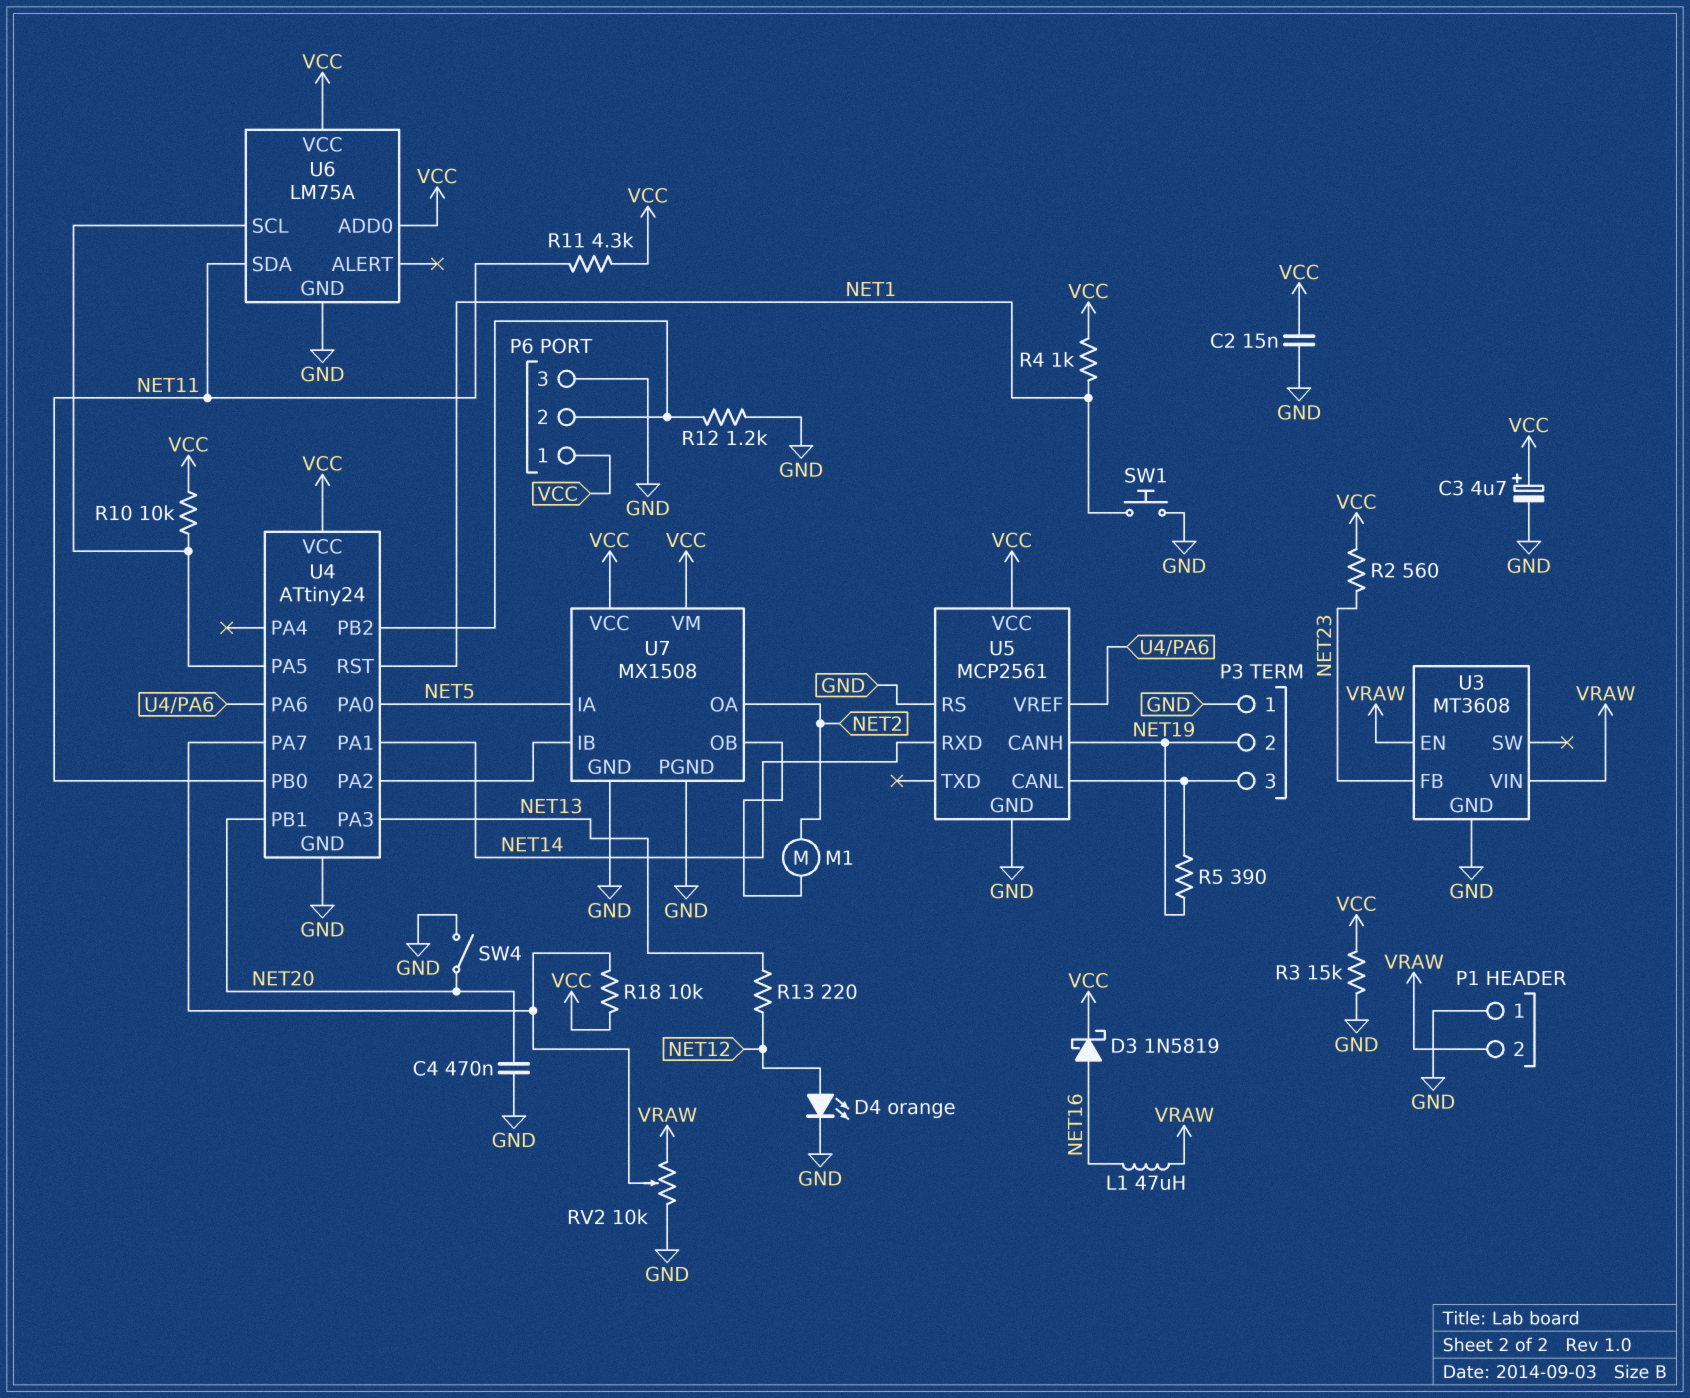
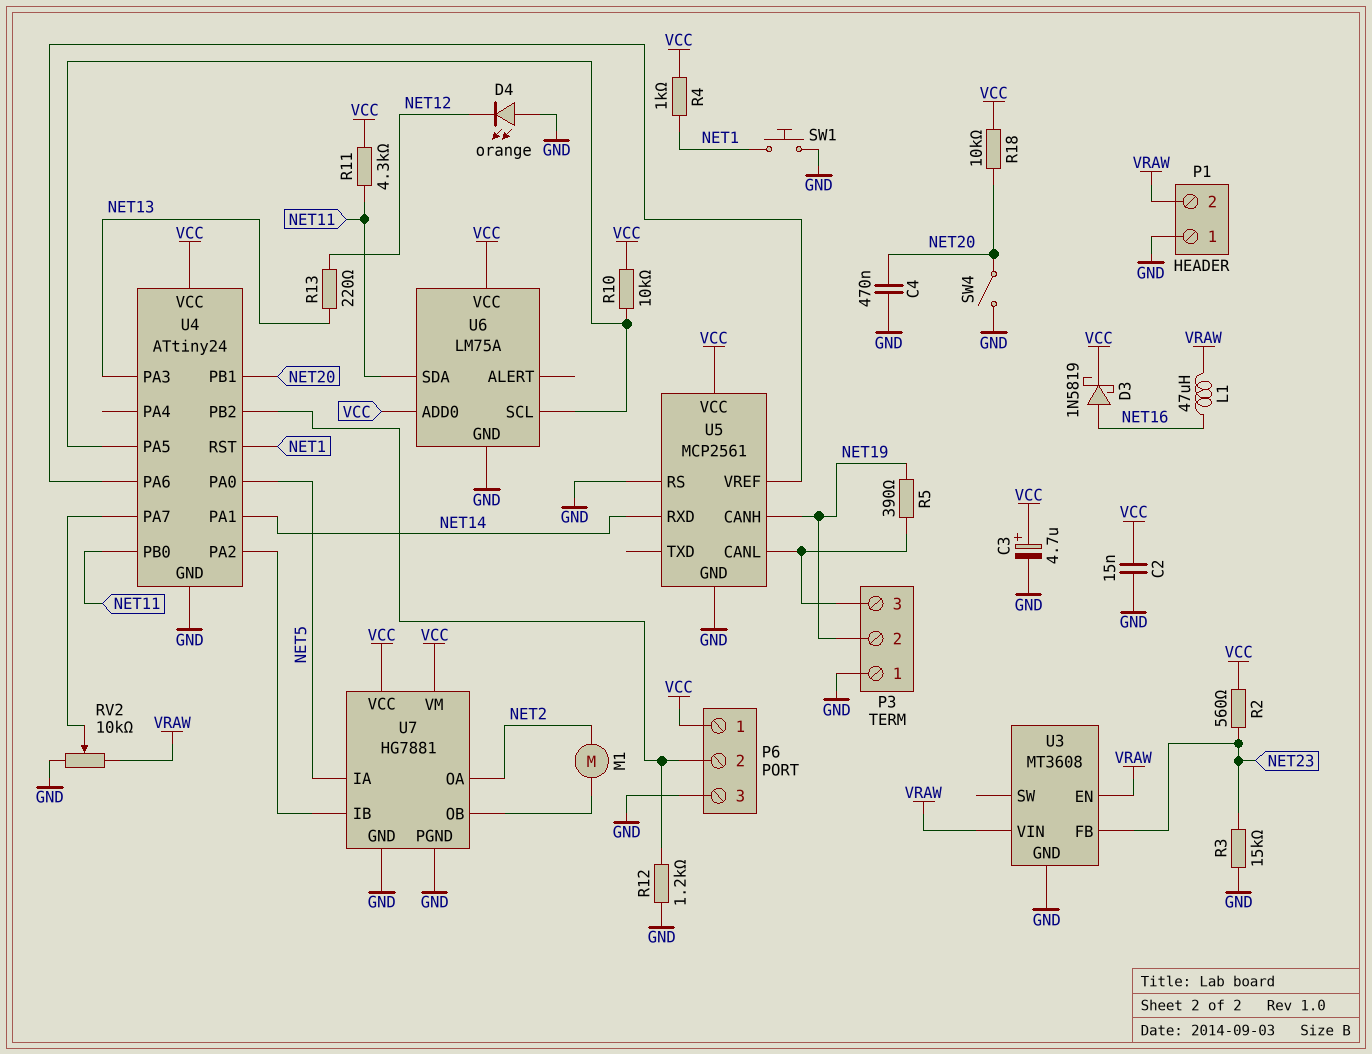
D4: LED orange (A NET12, K GND) -> LED orange (A GND, K NET12)
R3: 15k (GND, VCC) -> 15k (GND, NET23)
R18: 10k (U4/PA7, VCC) -> 10k (NET20, VCC)
U7: MX1508 -> HG7881

